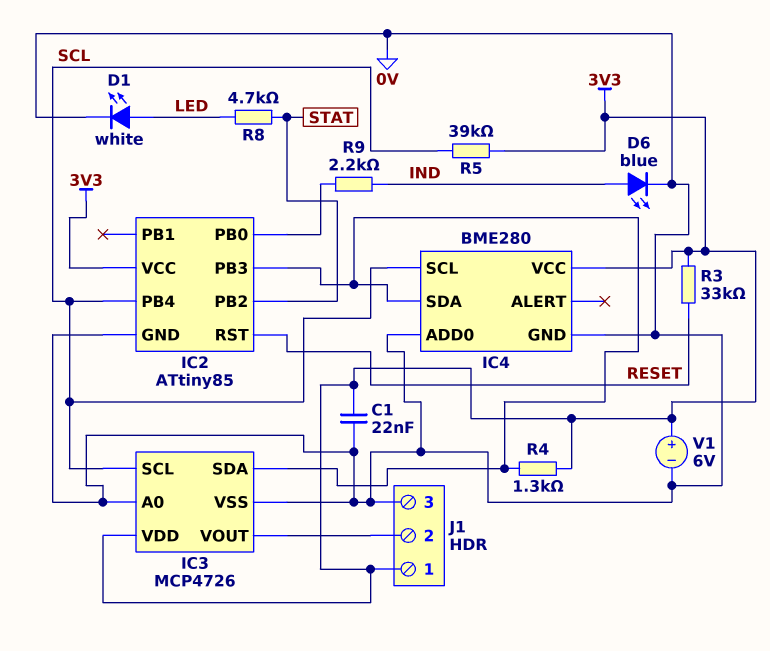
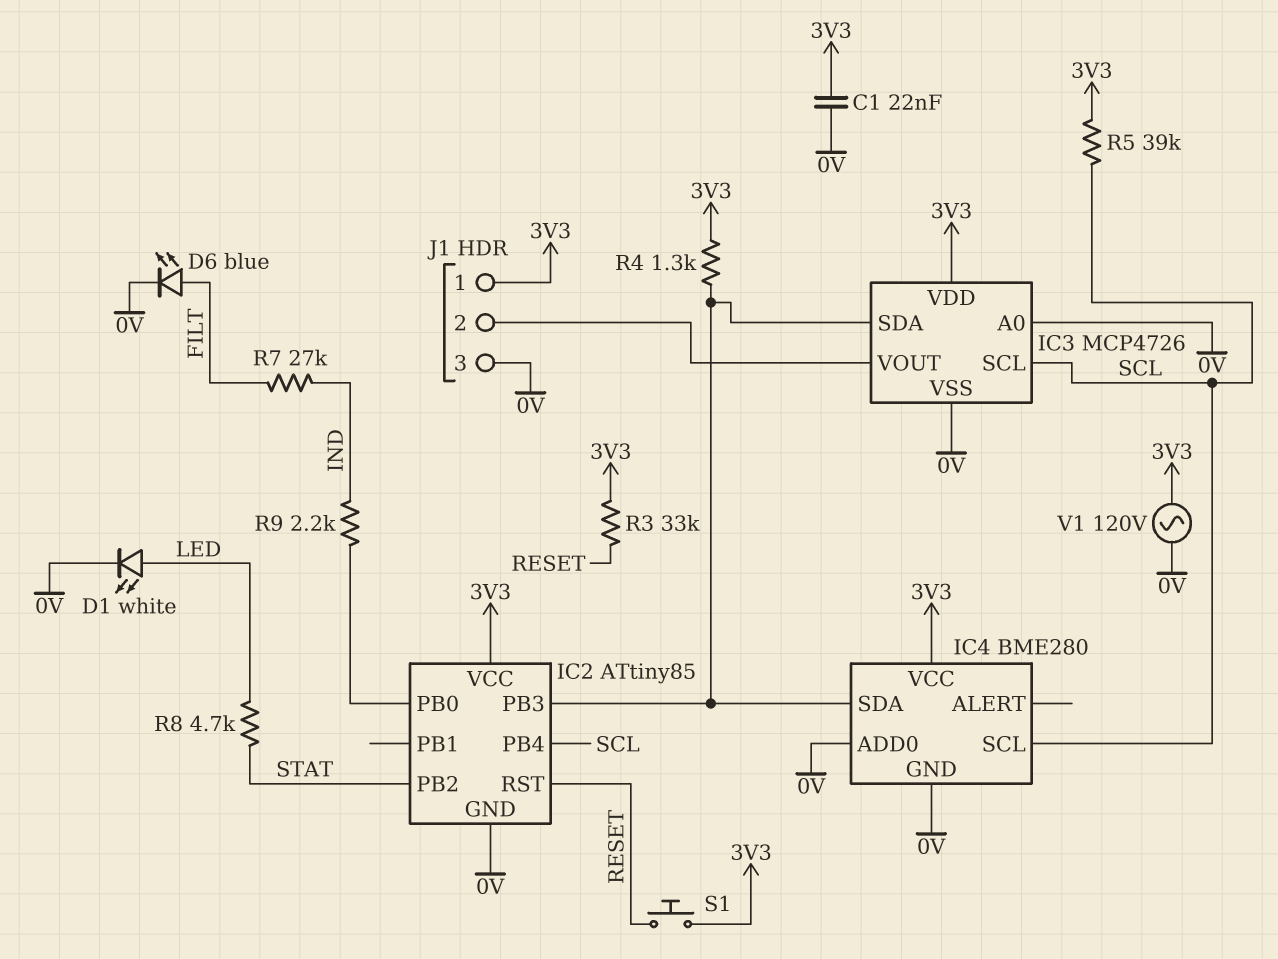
D6: LED blue (A IND, K 0V) -> LED blue (A FILT, K 0V)
R7: none -> 27k (FILT, IND)
S1: none -> button (3V3, RESET)
V1: 6V (plus 3V3, minus 0V) -> AC 120V (0V, 3V3)

